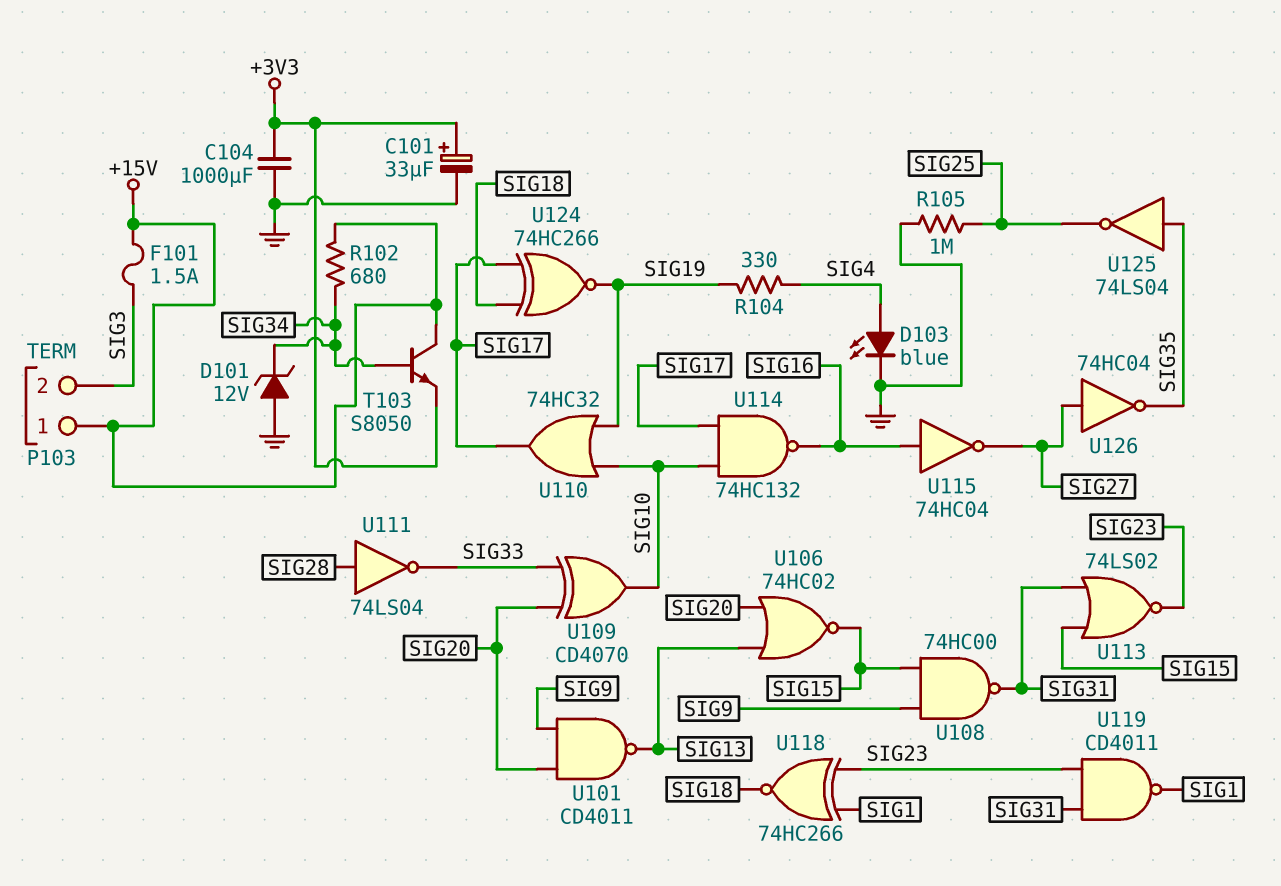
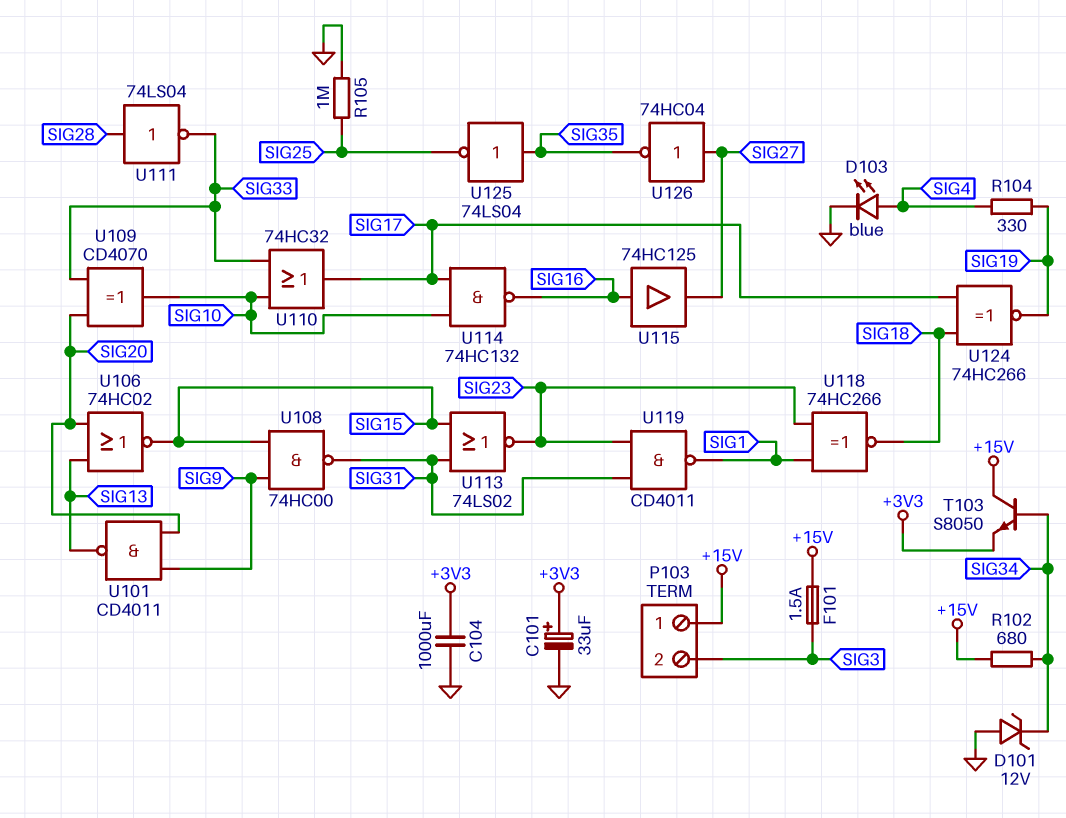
U110: OR 74HC32 (in SIG10, in SIG19, out SIG17) -> OR 74HC32 (in SIG10, in SIG33, out SIG17)
U115: NOT 74HC04 (in SIG16, out SIG27) -> buffer 74HC125 (in SIG16, out SIG27)

